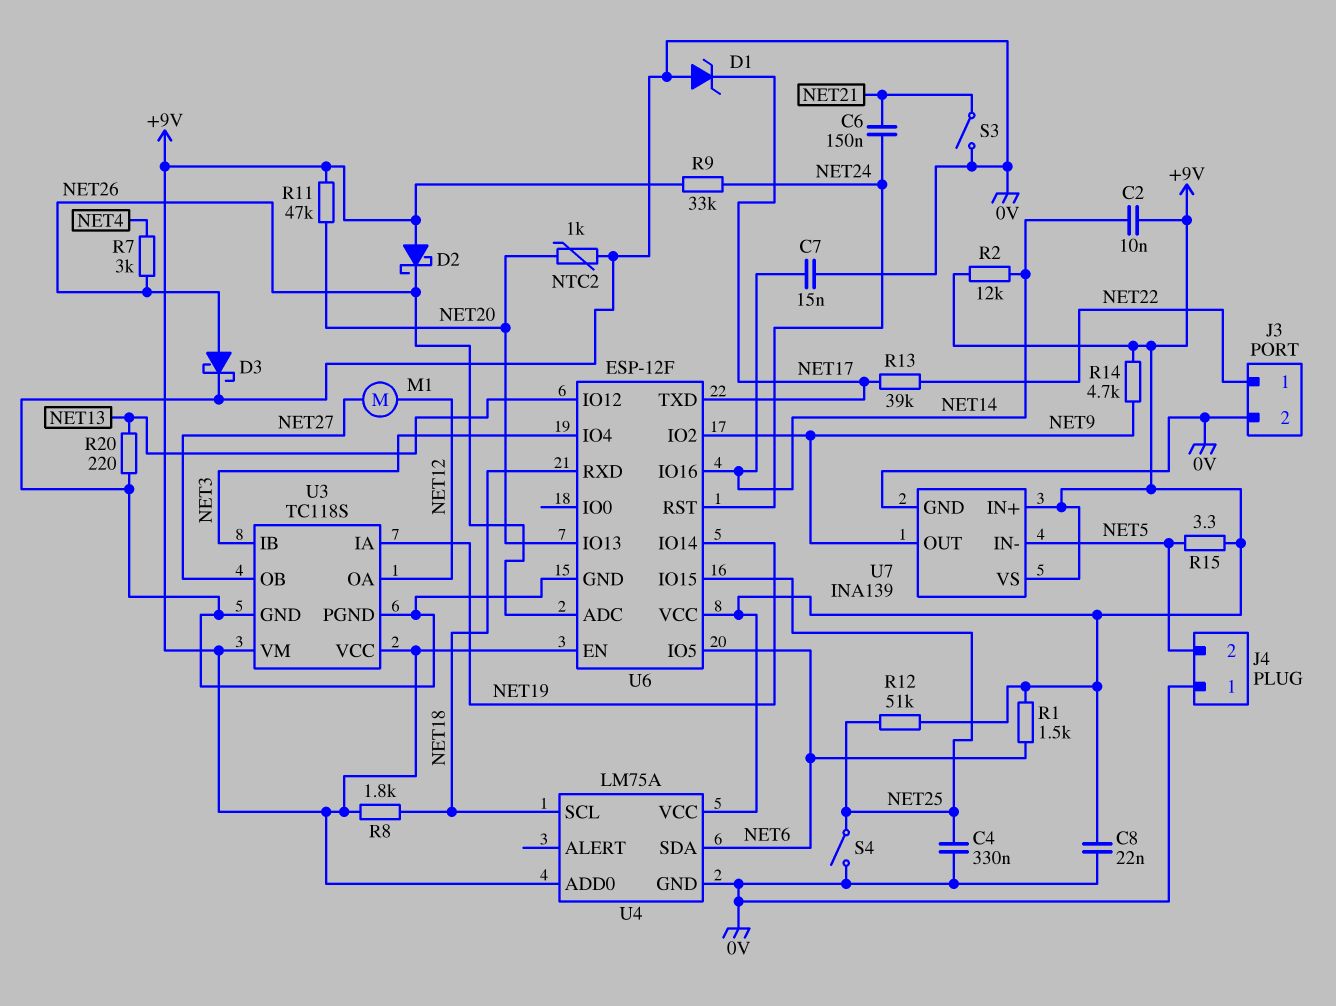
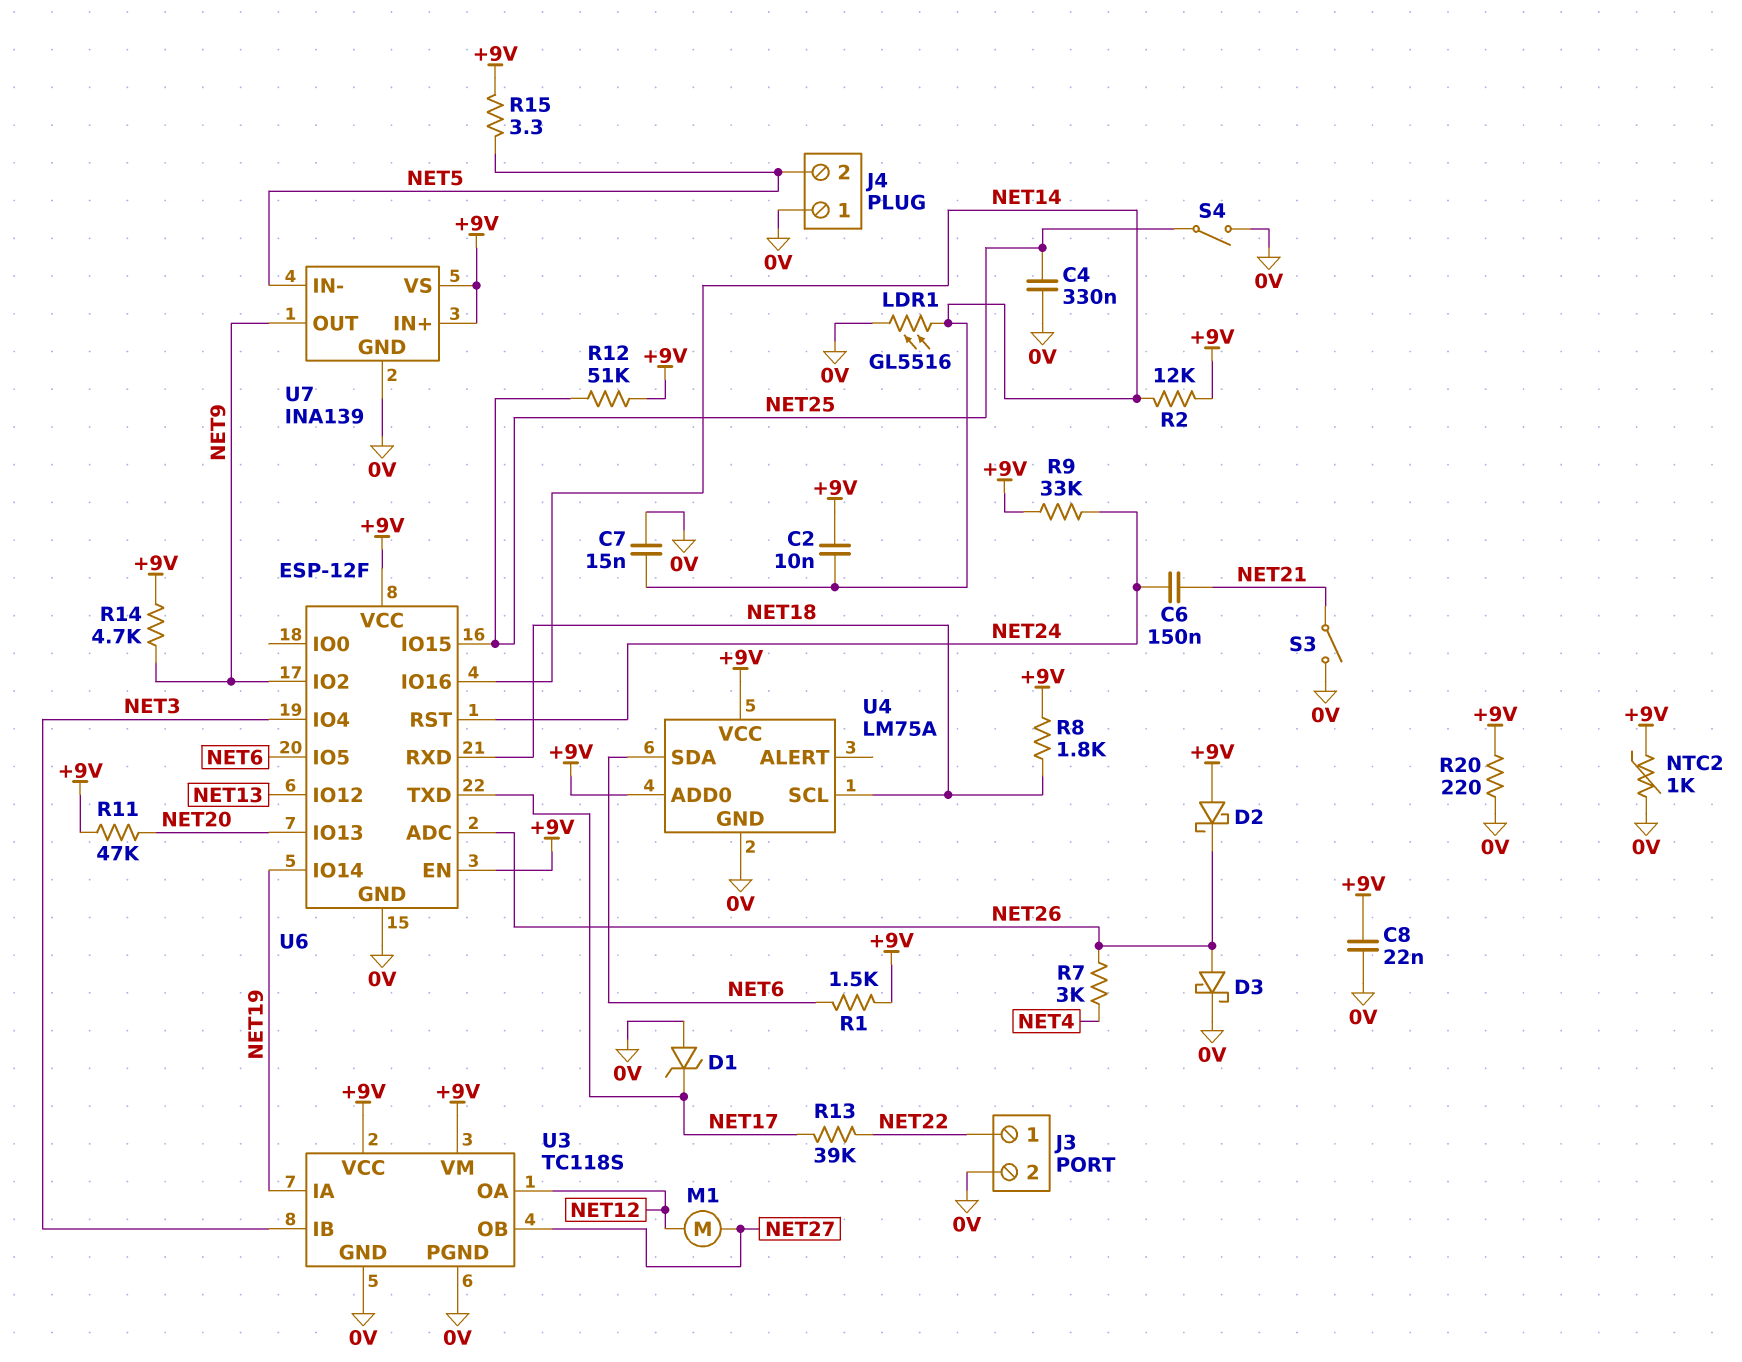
LDR1: none -> GL5516 (0V, NET14)
NTC2: 1k (0V, NET20) -> 1k (+9V, 0V)
R20: 220 (0V, NET13) -> 220 (+9V, 0V)

